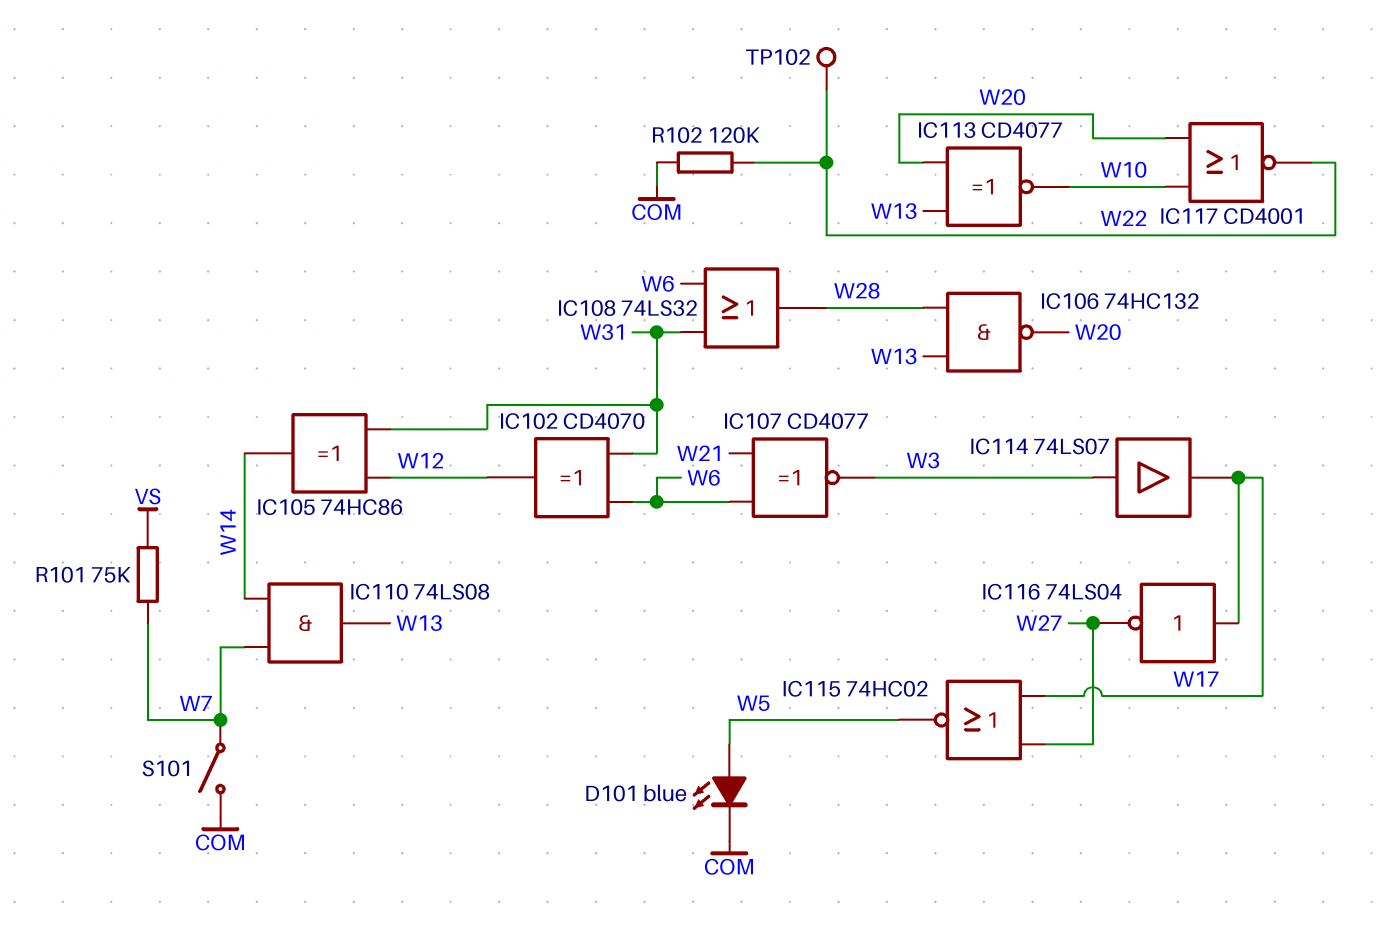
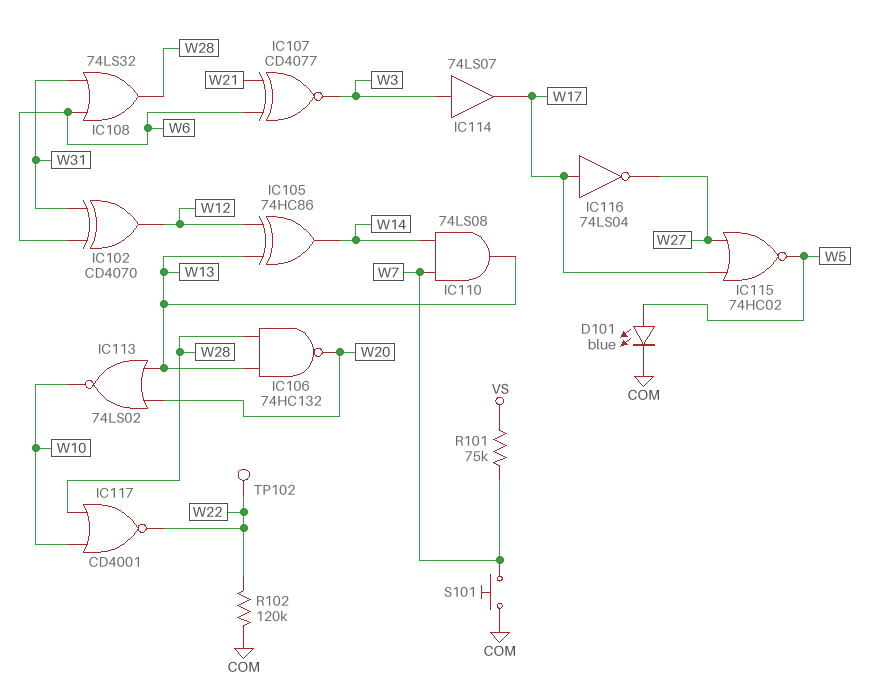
IC105: XOR 74HC86 (in W12, in W31, out W14) -> XOR 74HC86 (in W12, in W13, out W14)
IC113: XNOR CD4077 (in W13, in W20, out W10) -> NOR 74LS02 (in W13, in W20, out W10)
IC117: NOR CD4001 (in W10, in W20, out W22) -> NOR CD4001 (in W10, in W28, out W22)
S101: switch (COM, W7) -> button (COM, W7)

